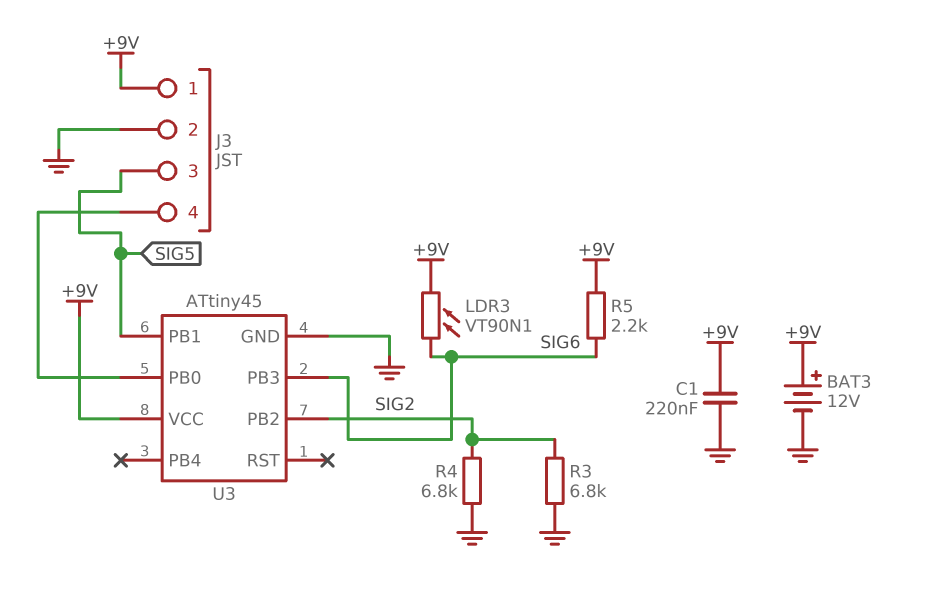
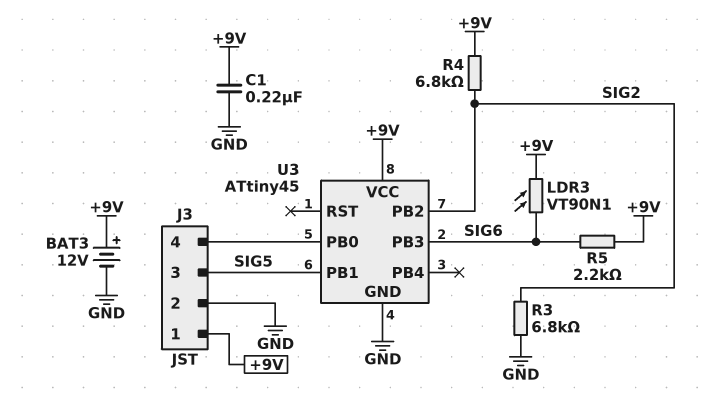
R4: 6.8k (GND, SIG2) -> 6.8k (+9V, SIG2)

